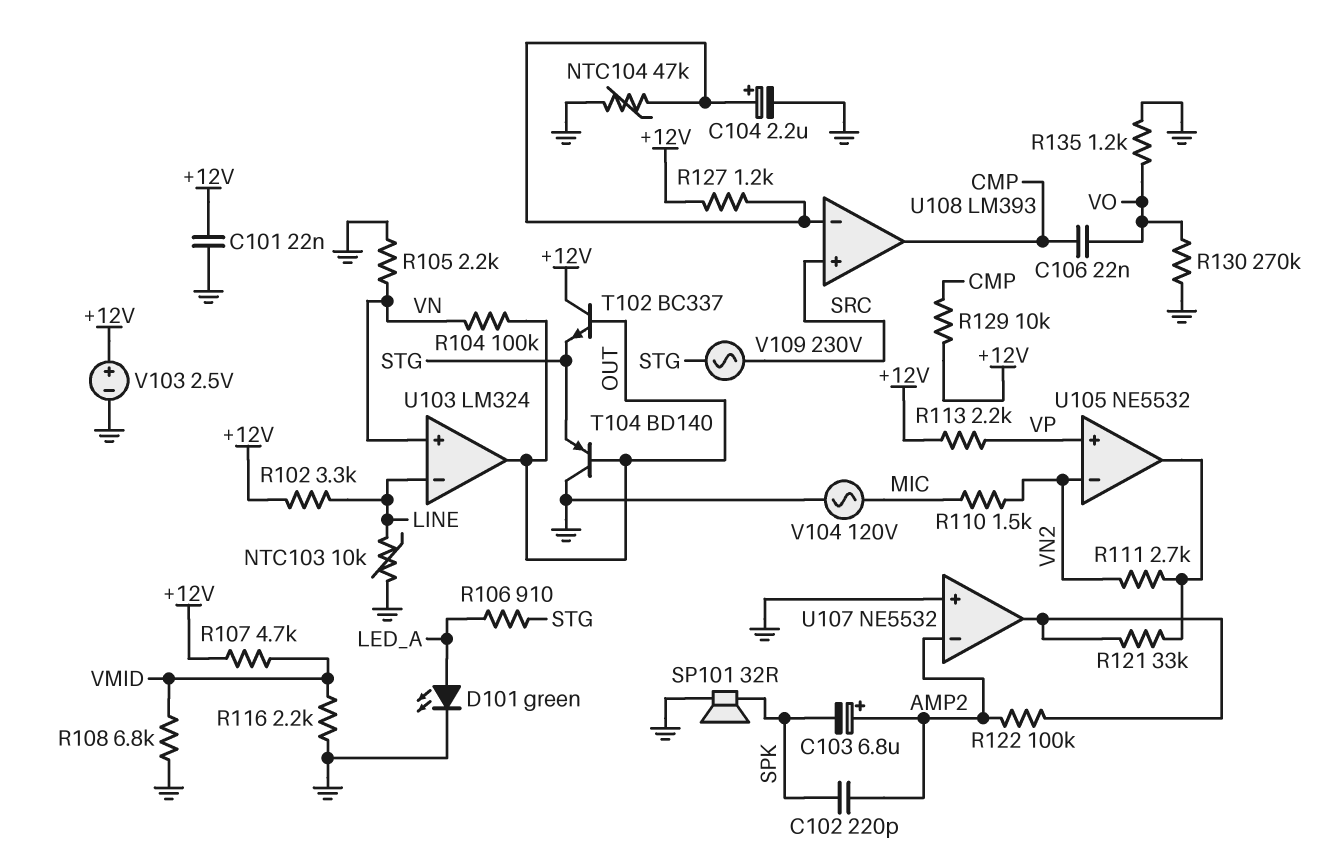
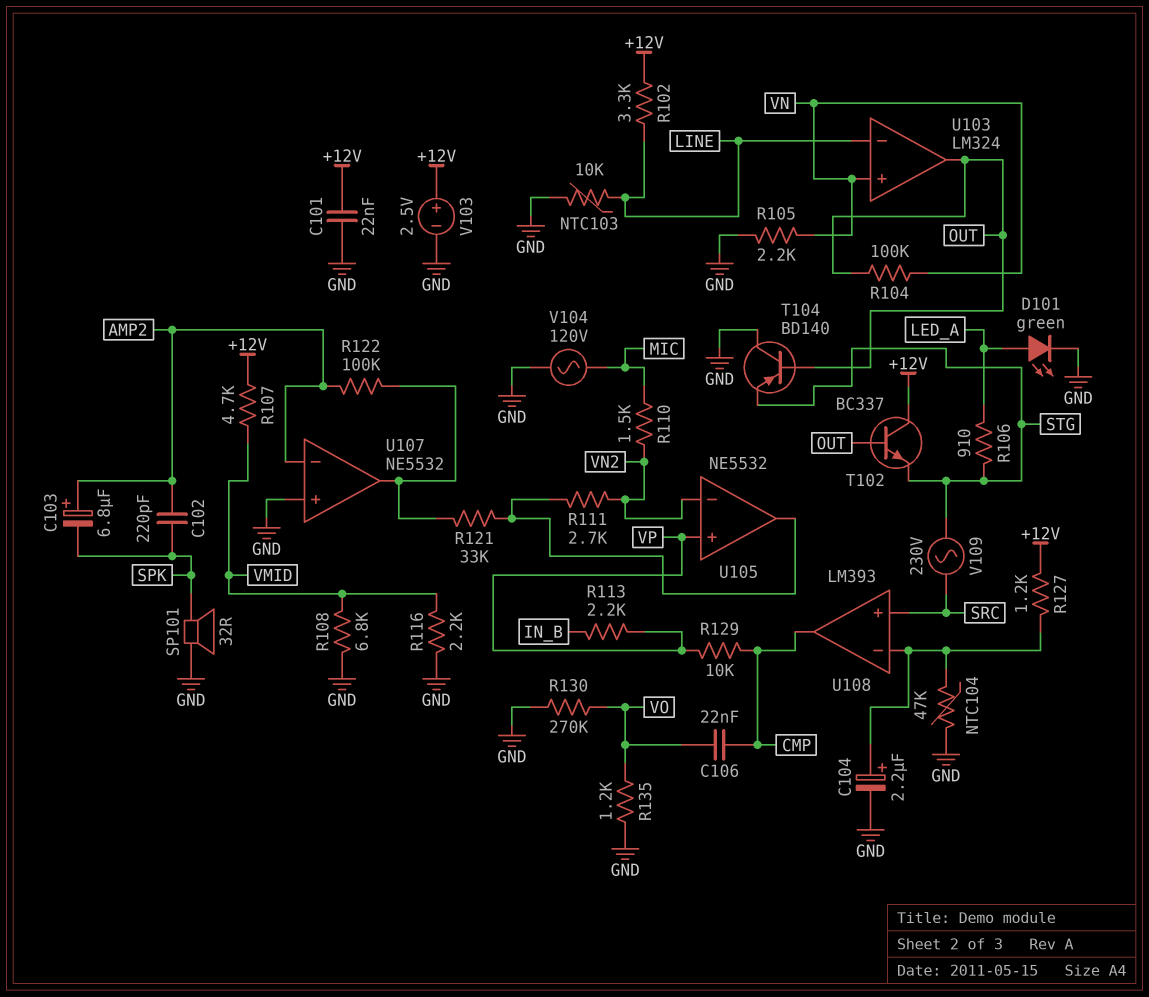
R113: 2.2k (+12V, VP) -> 2.2k (IN_B, VP)
R129: 10k (+12V, CMP) -> 10k (CMP, VP)

